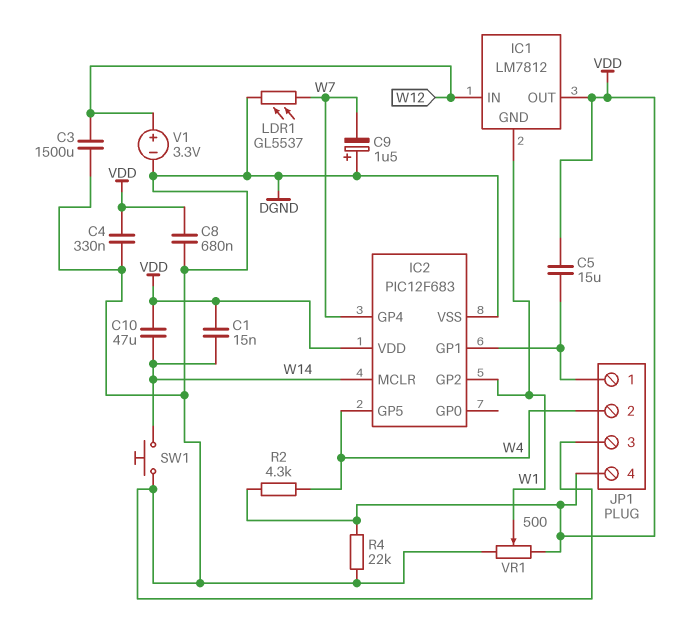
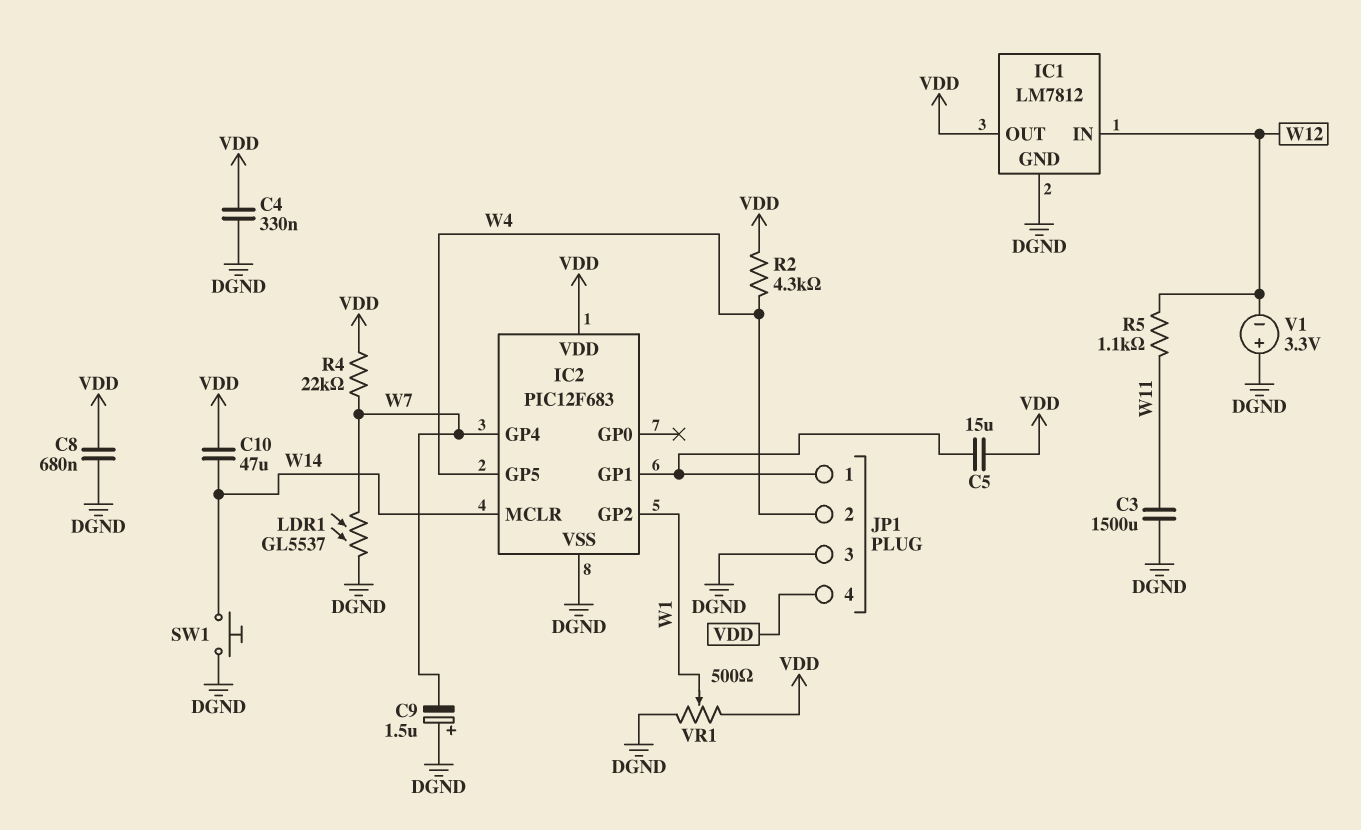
C1: 15nF (VDD, W14) -> none
C3: 1500uF (DGND, W12) -> 1500uF (DGND, W11)
IC1 pin GND: W1 -> DGND
R4: 22k (DGND, VDD) -> 22k (VDD, W7)
R5: none -> 1.1k (W11, W12)
V1: 3.3V (plus W12, minus DGND) -> 3.3V (plus DGND, minus W12)

